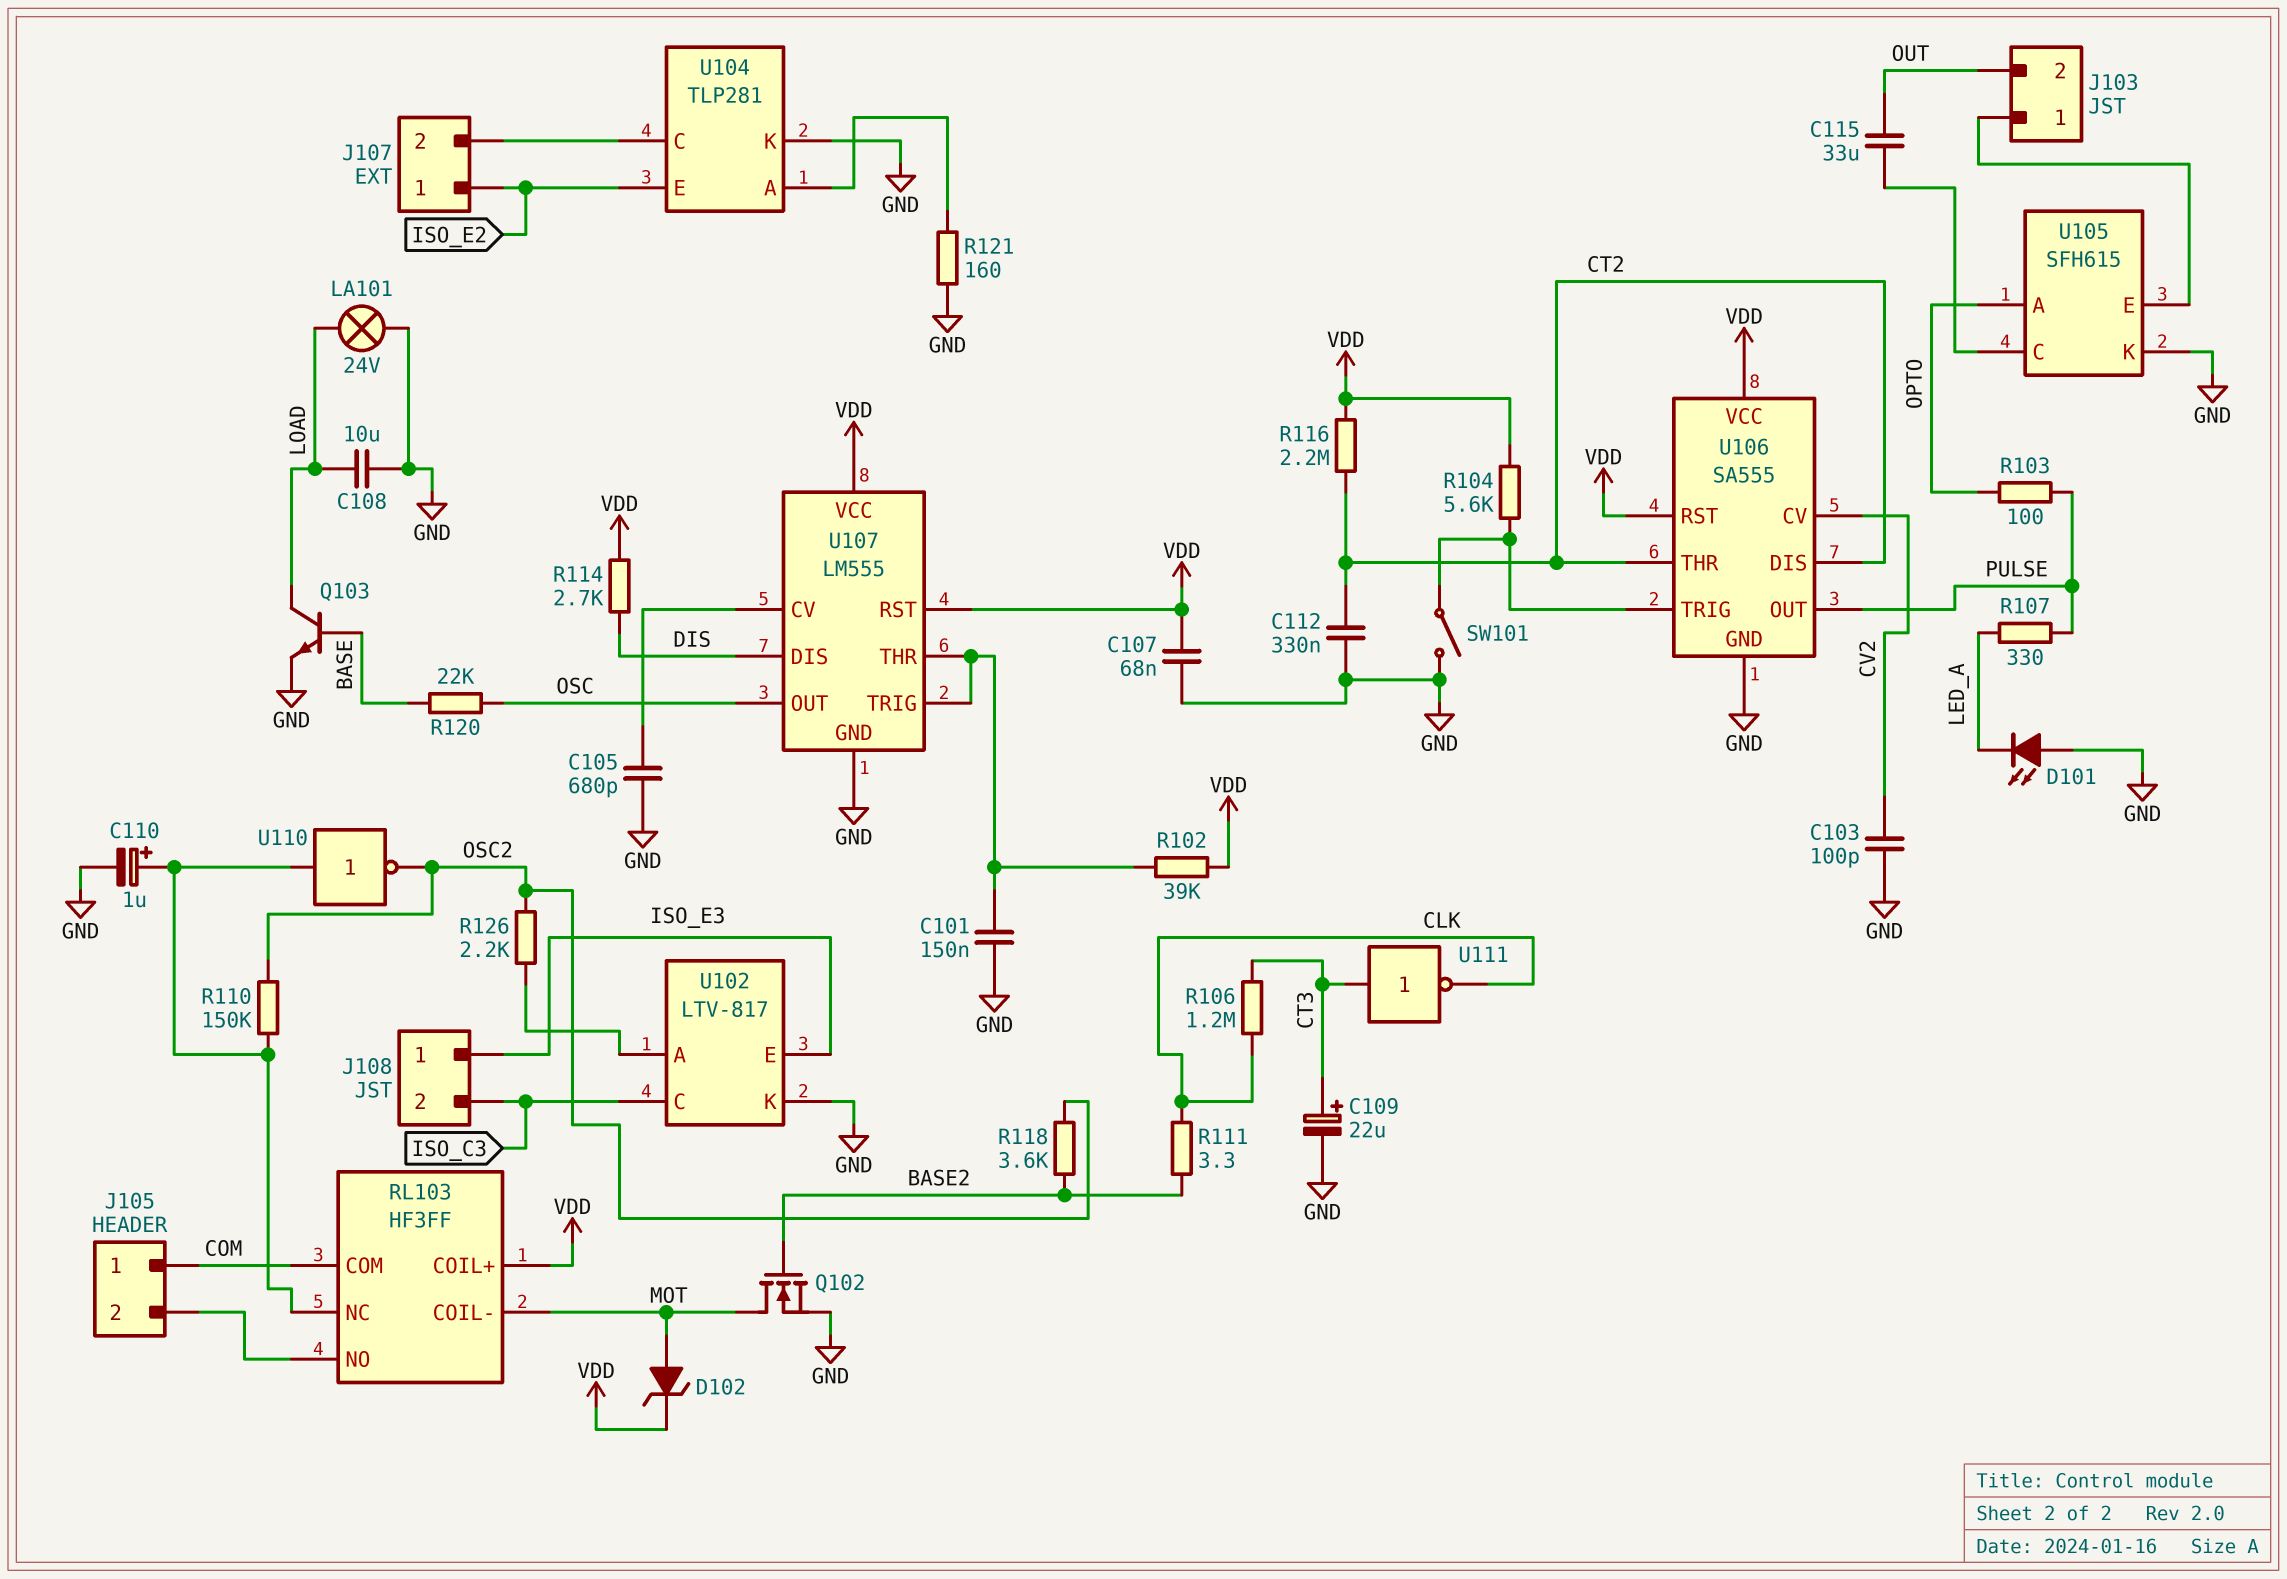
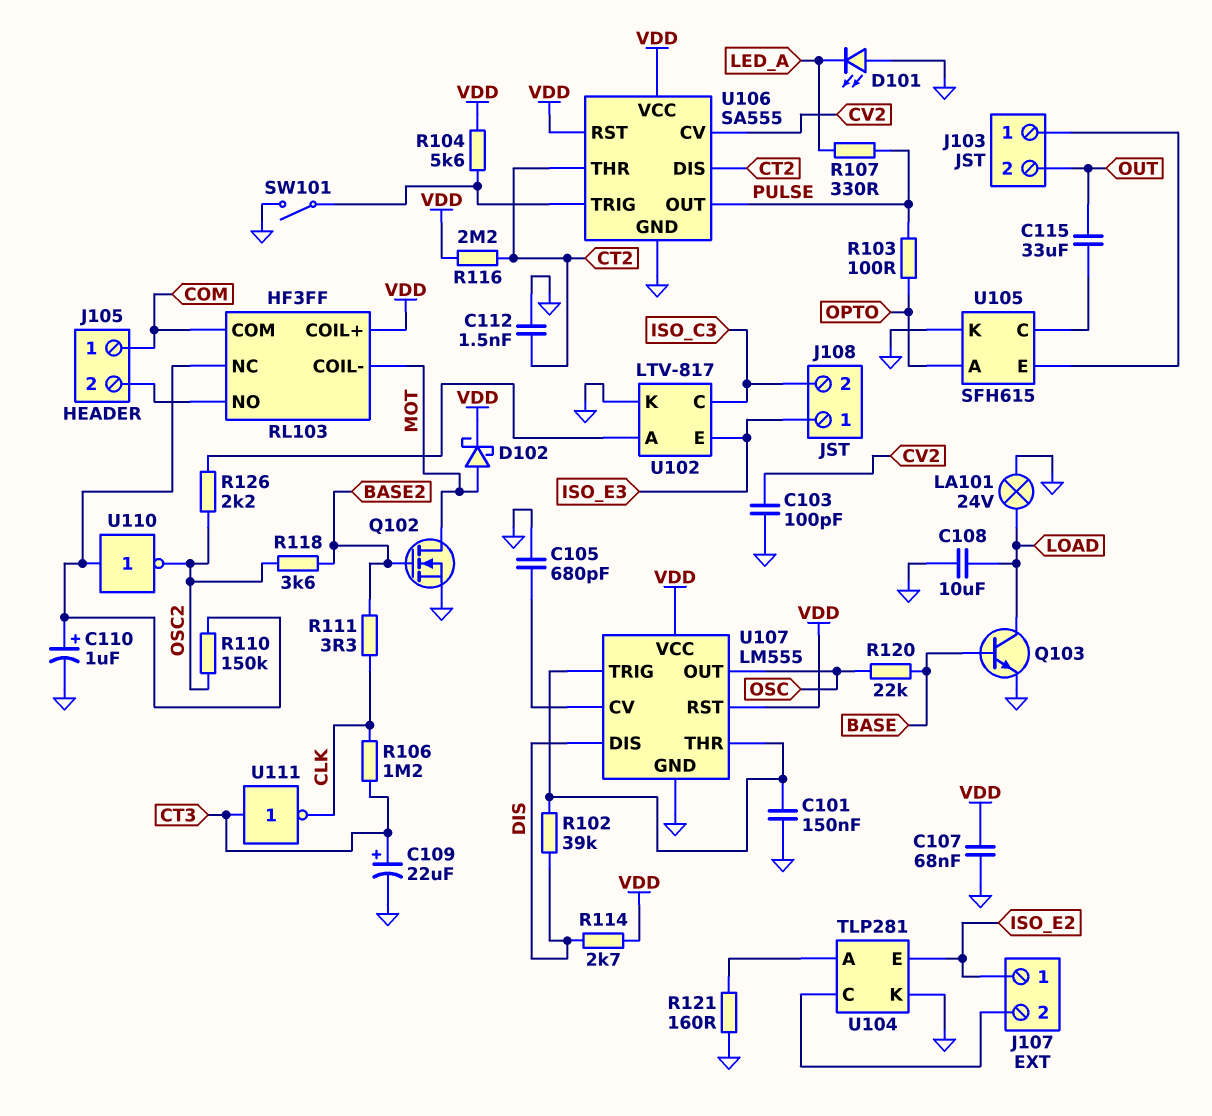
C112: 330nF (CT2, GND) -> 1.5nF (CT2, GND)
D102: zener (A MOT, K VDD) -> schottky (A MOT, K VDD)
R102: 39k (U107/THR, VDD) -> 39k (DIS, U107/THR)

